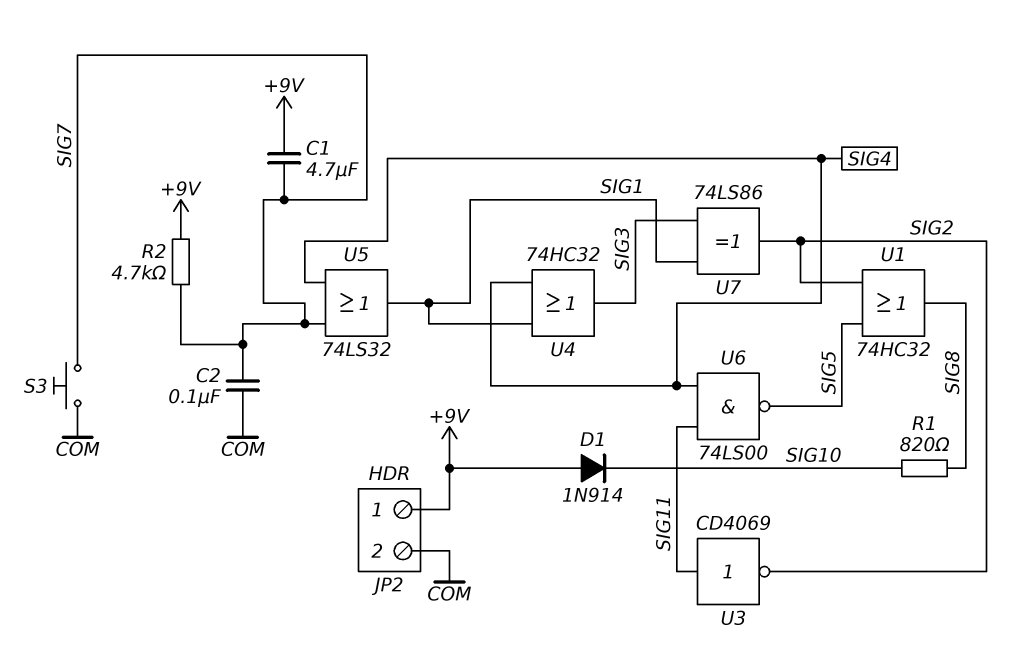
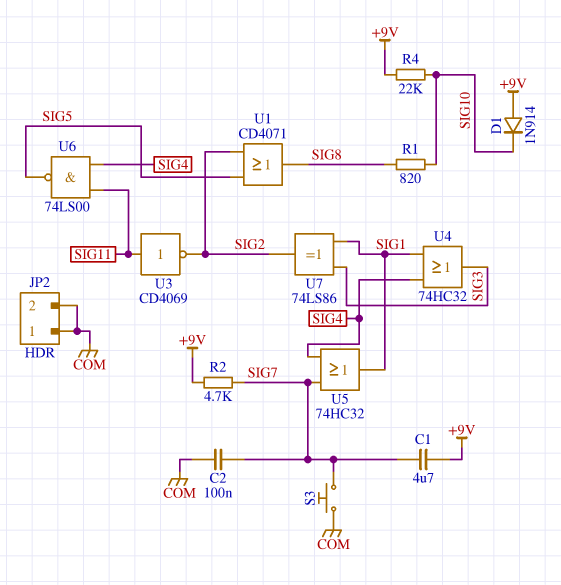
JP2 pin 1: +9V -> COM
R4: none -> 22k (+9V, SIG10)
U1: OR 74HC32 (in SIG2, in SIG5, out SIG8) -> OR CD4071 (in SIG2, in SIG5, out SIG8)
U5: OR 74LS32 (in SIG4, in SIG7, out SIG1) -> OR 74HC32 (in SIG4, in SIG7, out SIG1)

